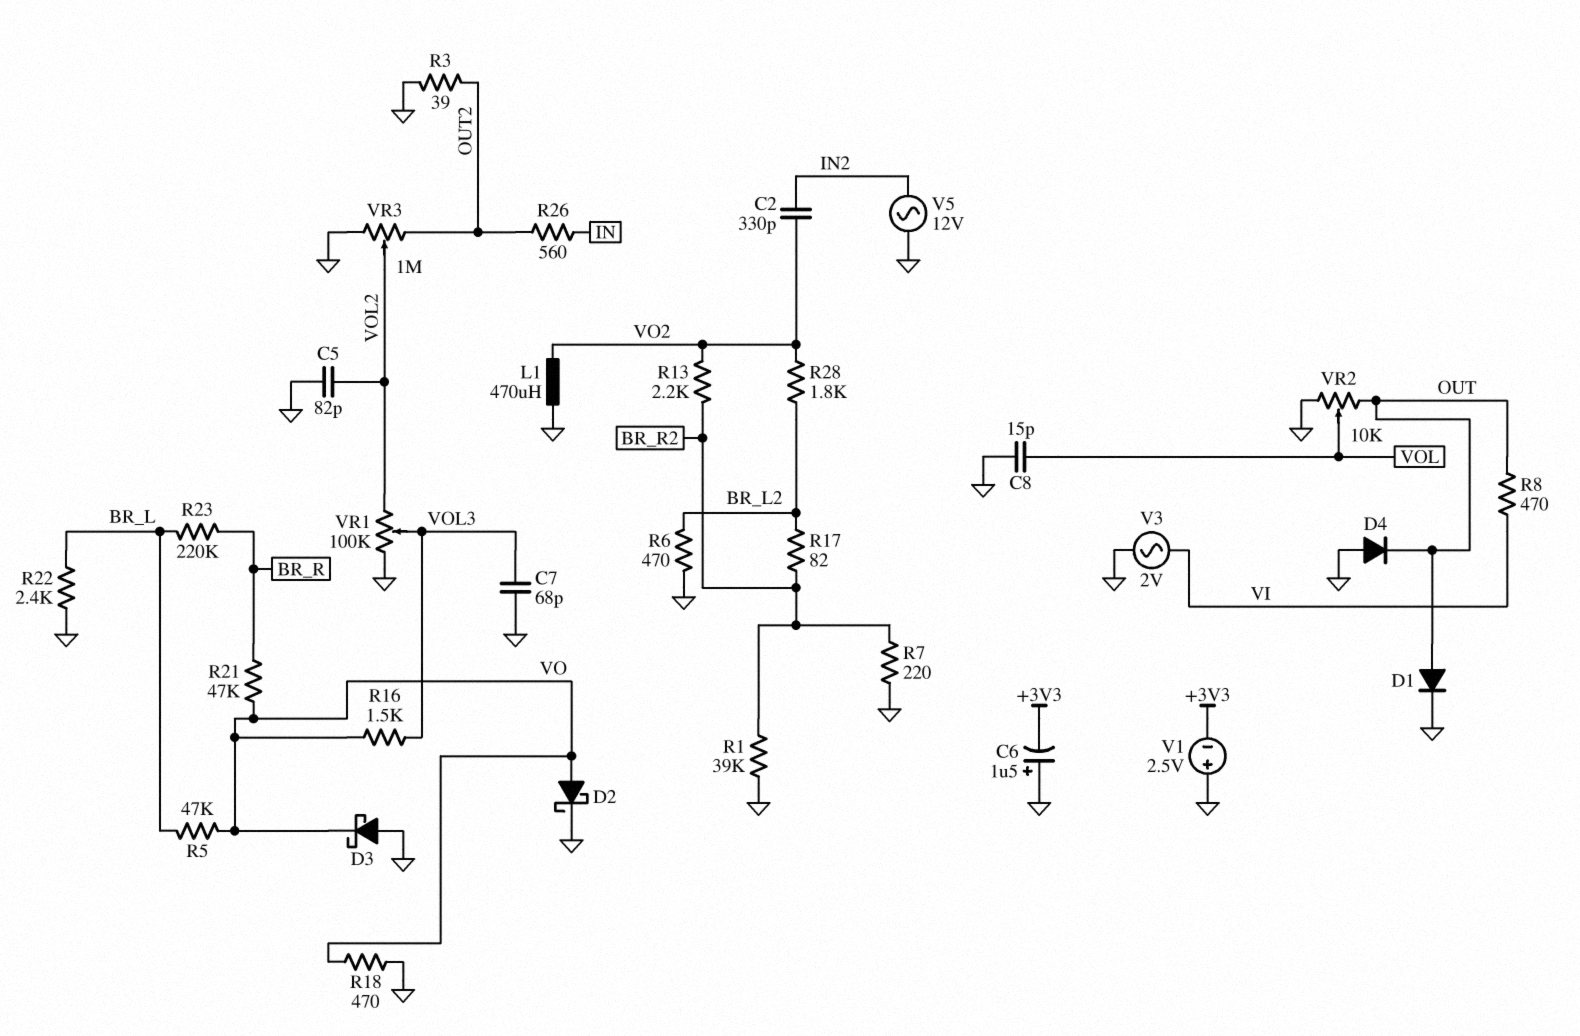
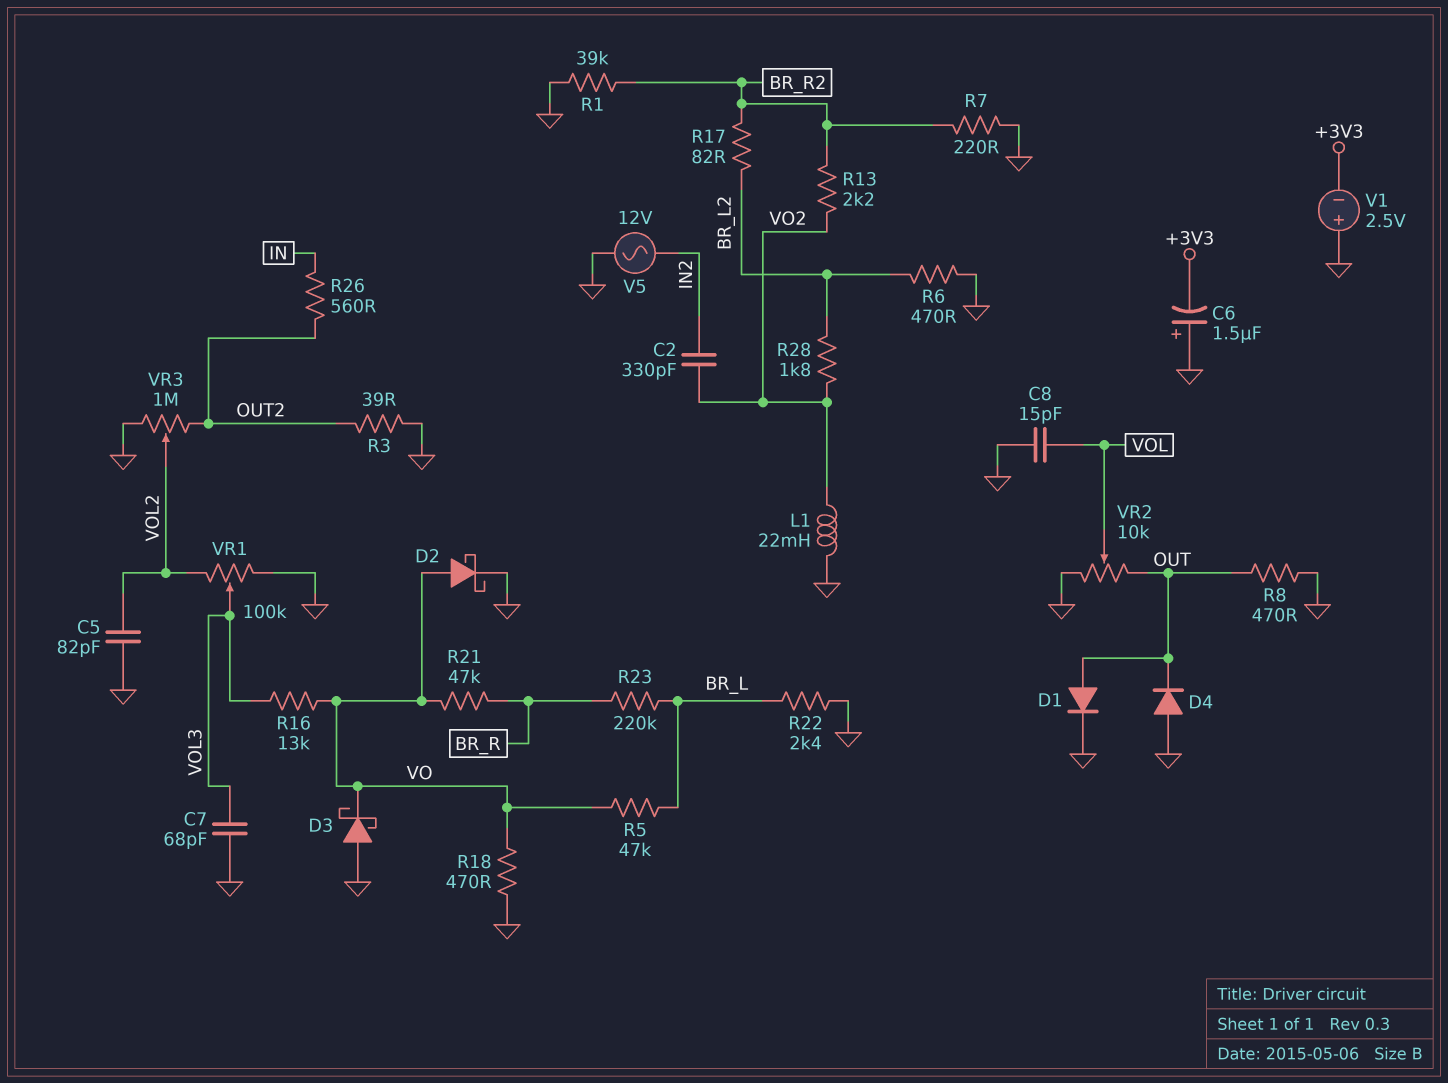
L1: 470uH (GND, VO2) -> 22mH (GND, VO2)
R8: 470 (OUT, VI) -> 470 (GND, OUT)
R16: 1.5k (VO, VOL3) -> 13k (VO, VOL3)
V3: AC 2V (GND, VI) -> none

